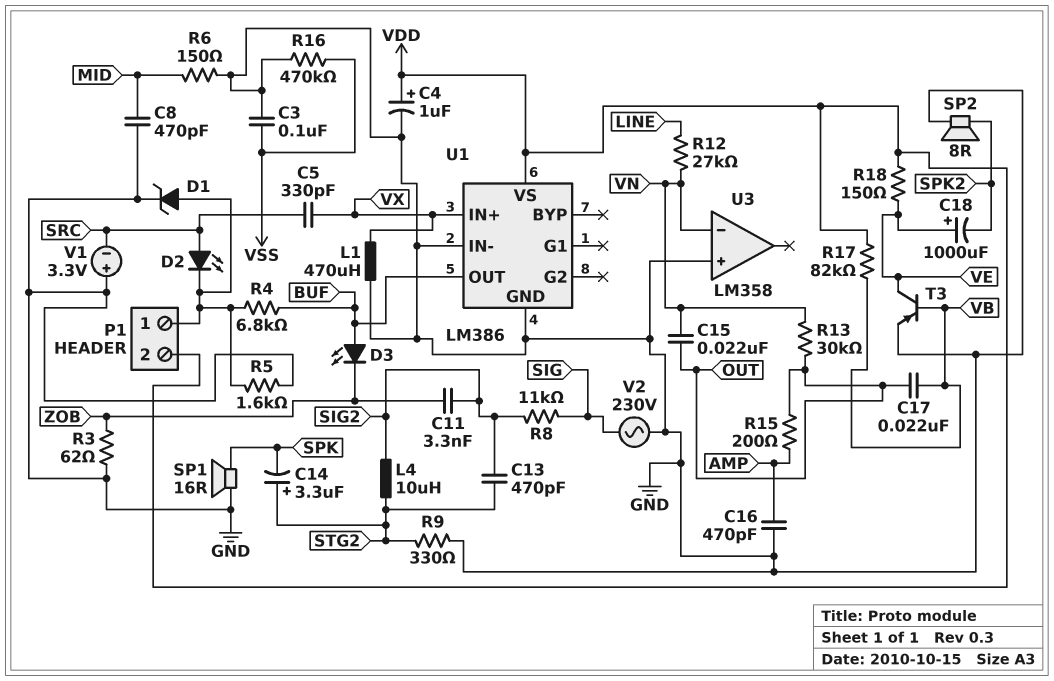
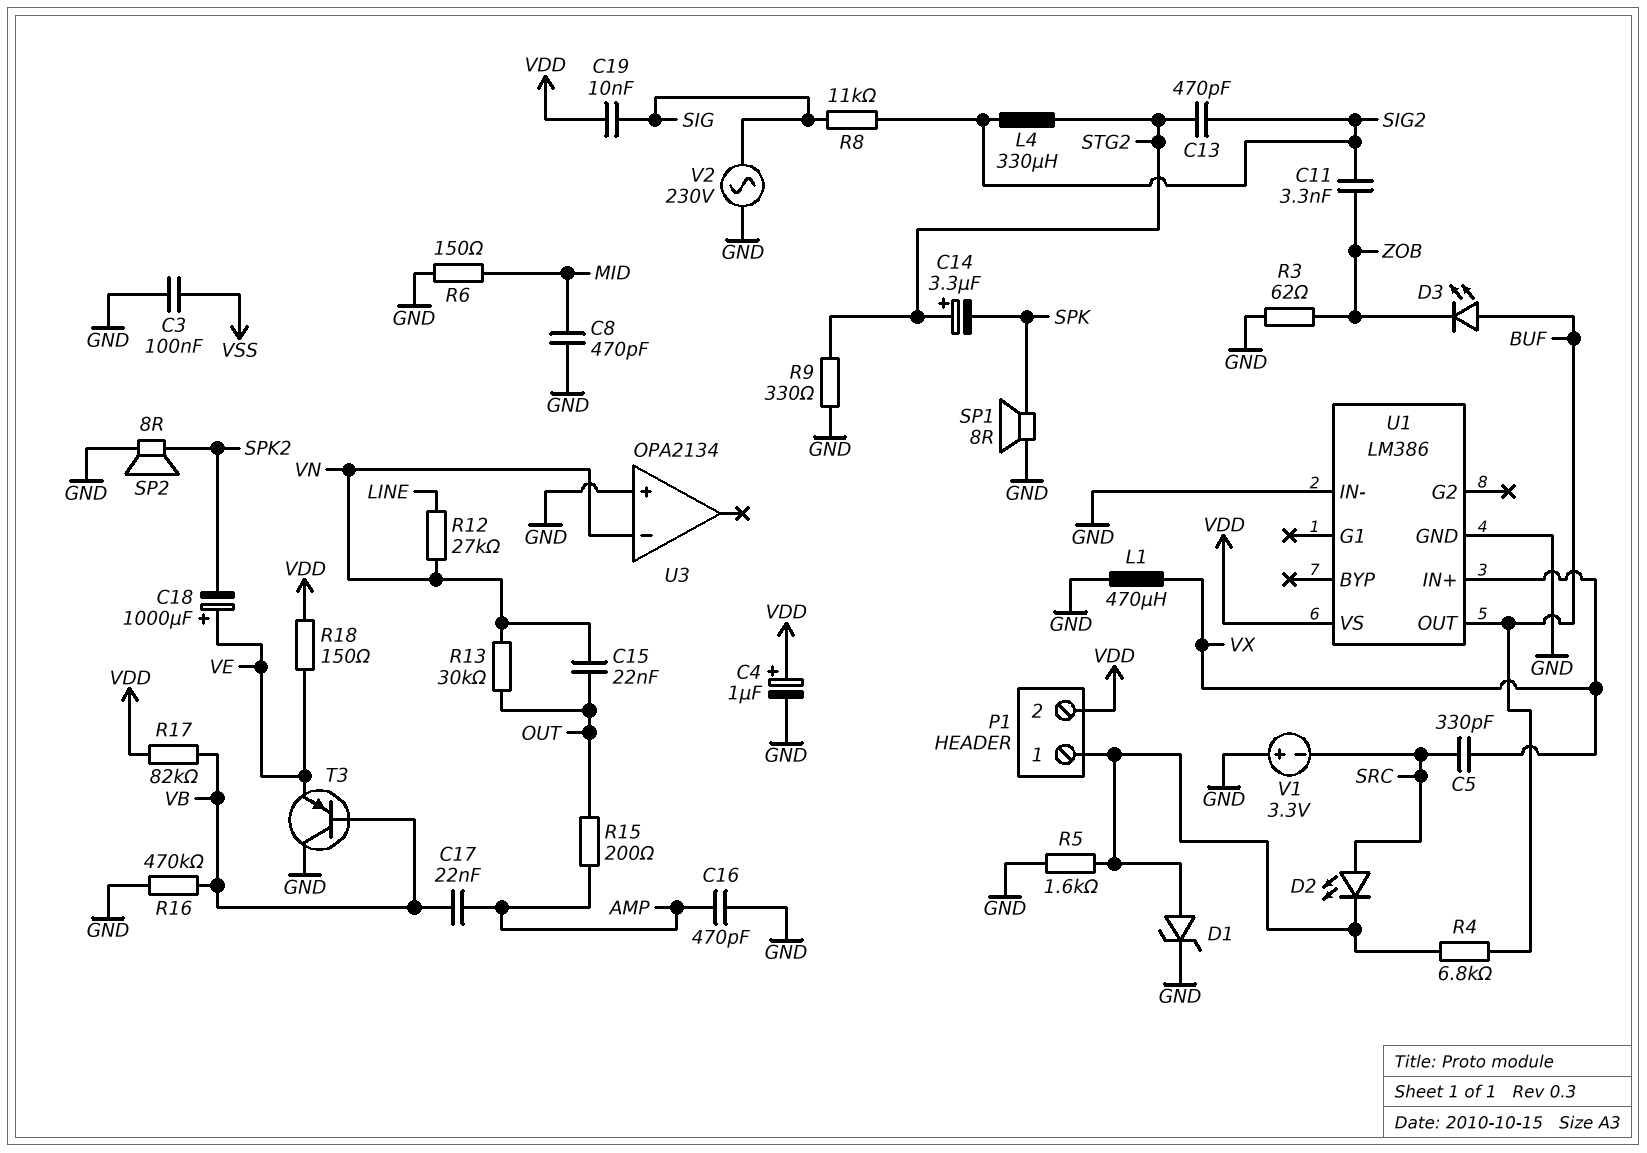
C17: 22nF (OUT, VB) -> 22nF (AMP, VB)
C19: none -> 10nF (SIG, VDD)
L4: 10uH (SIG2, STG2) -> 330uH (SIG2, STG2)
R16: 470k (GND, VSS) -> 470k (GND, VB)
SP1: speaker 16R (GND, SPK) -> speaker 8R (GND, SPK)
T3: PNP (B VB, C VE, E GND) -> PNP (B VB, C GND, E VE)
U3: LM358 -> OPA2134

